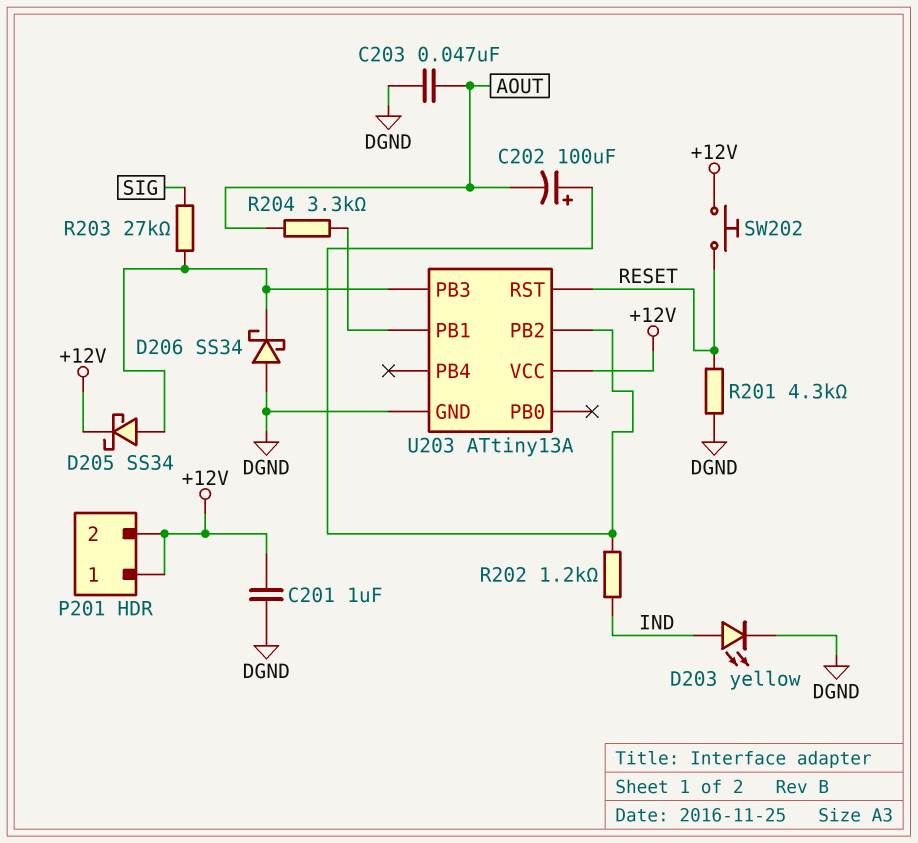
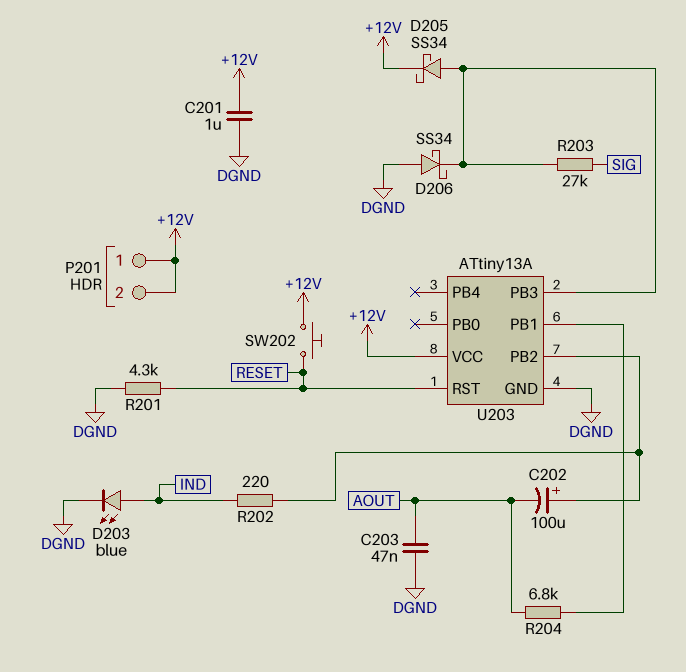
D203: LED yellow (A IND, K DGND) -> LED blue (A IND, K DGND)
R202: 1.2k (IND, U203/PB2) -> 220 (IND, U203/PB2)
R204: 3.3k (AOUT, U203/PB1) -> 6.8k (AOUT, U203/PB1)

